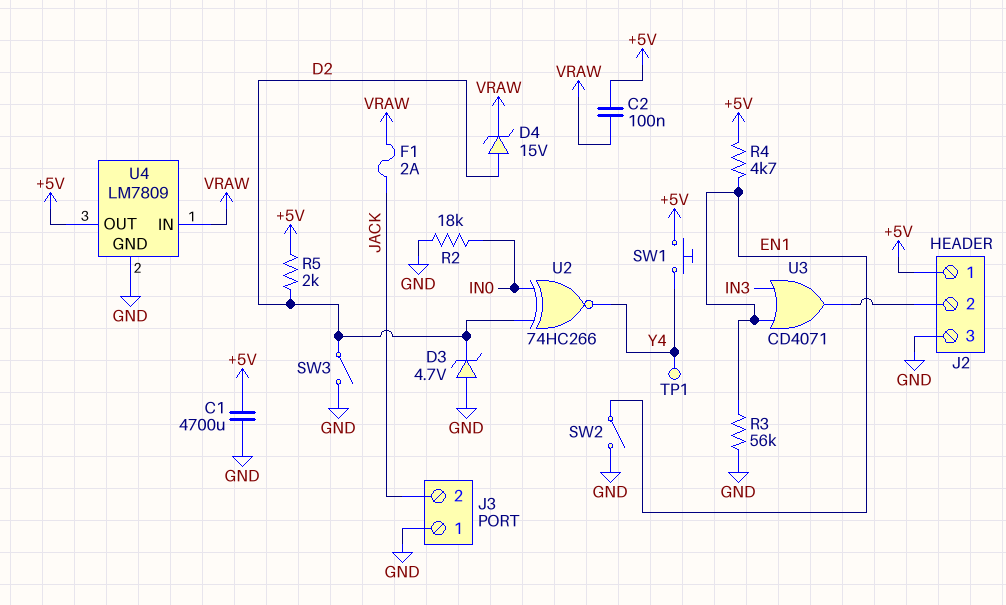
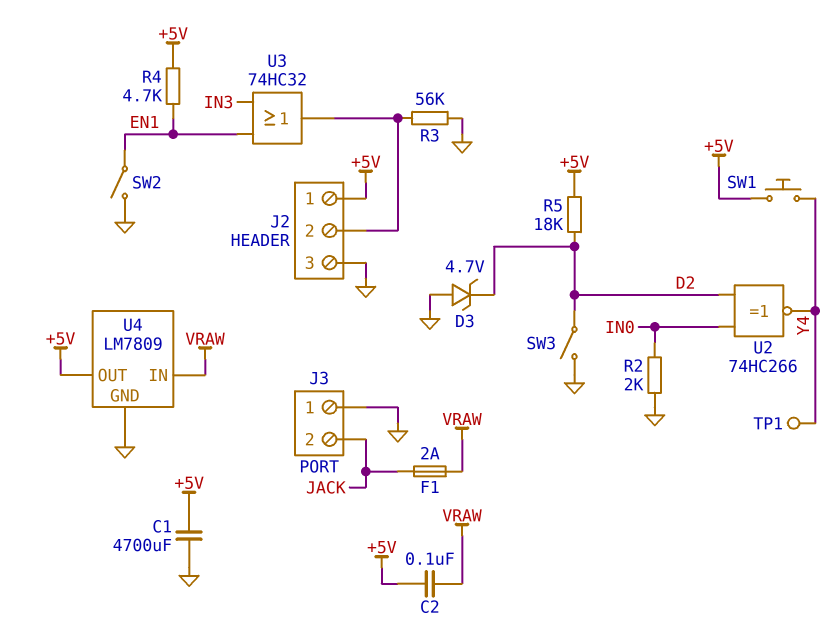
D4: zener 15V (A D2, K VRAW) -> none
R2: 18k (GND, IN0) -> 2k (GND, IN0)
R3: 56k (EN1, GND) -> 56k (GND, J2/2)
R5: 2k (+5V, D2) -> 18k (+5V, D2)
U3: OR CD4071 (in EN1, in IN3, out J2/2) -> OR 74HC32 (in EN1, in IN3, out J2/2)

